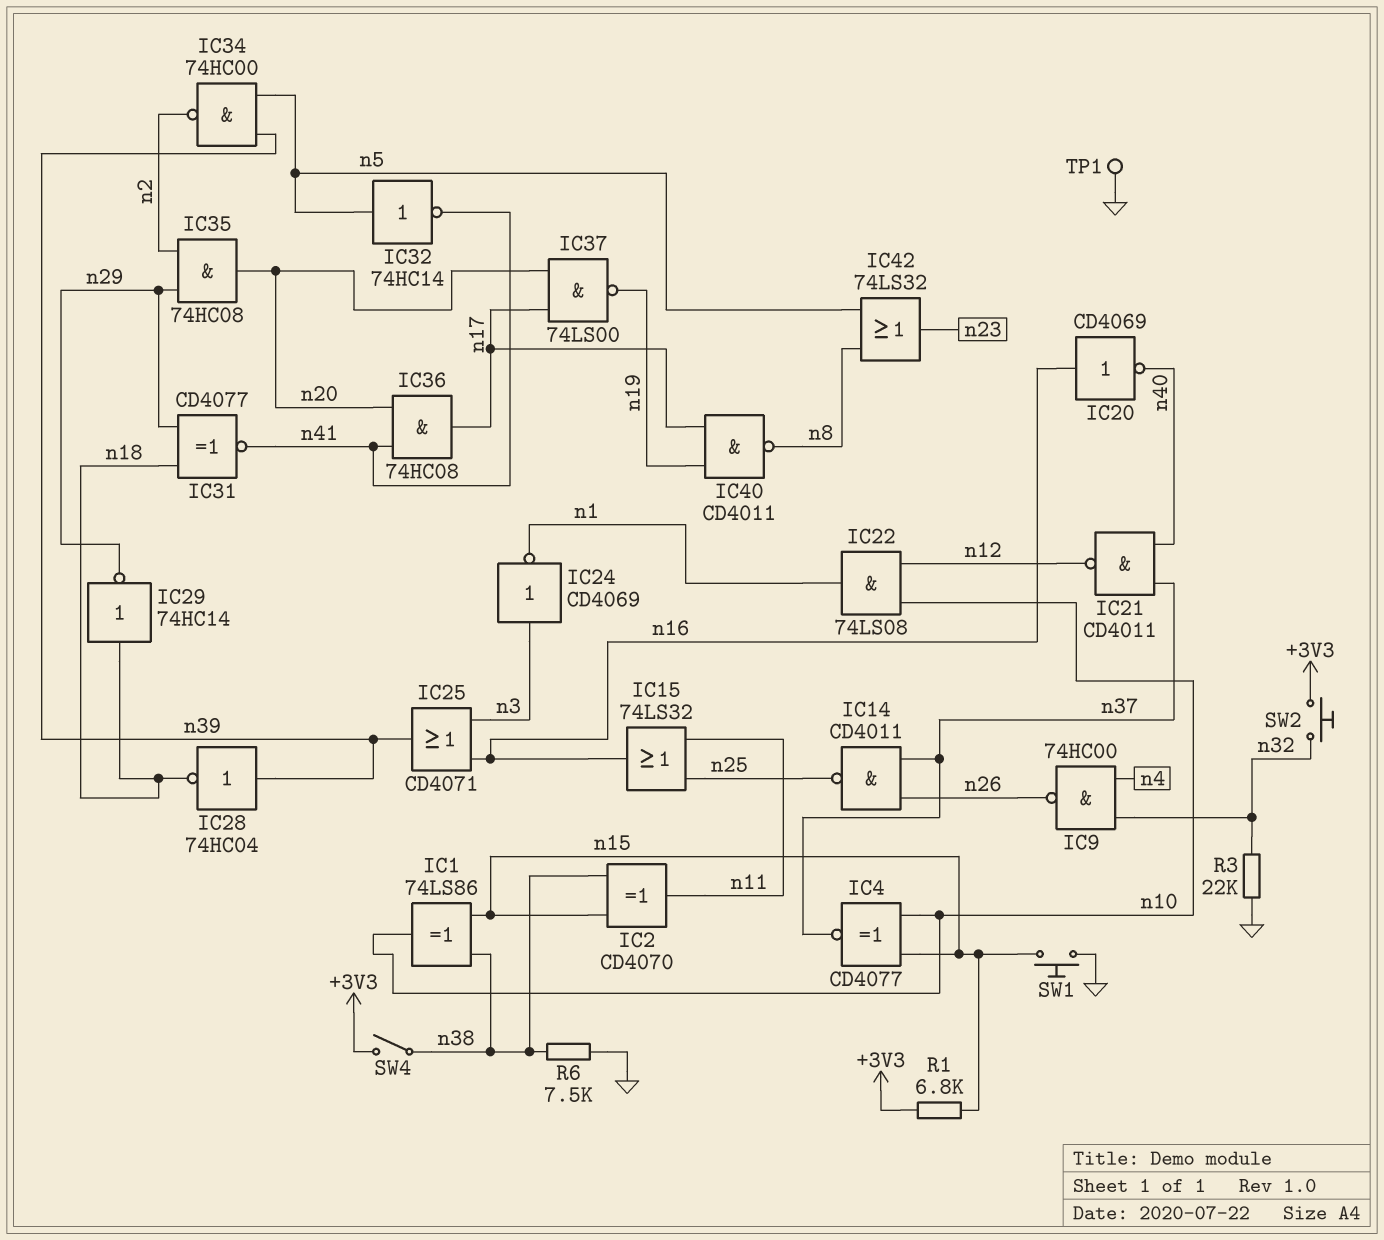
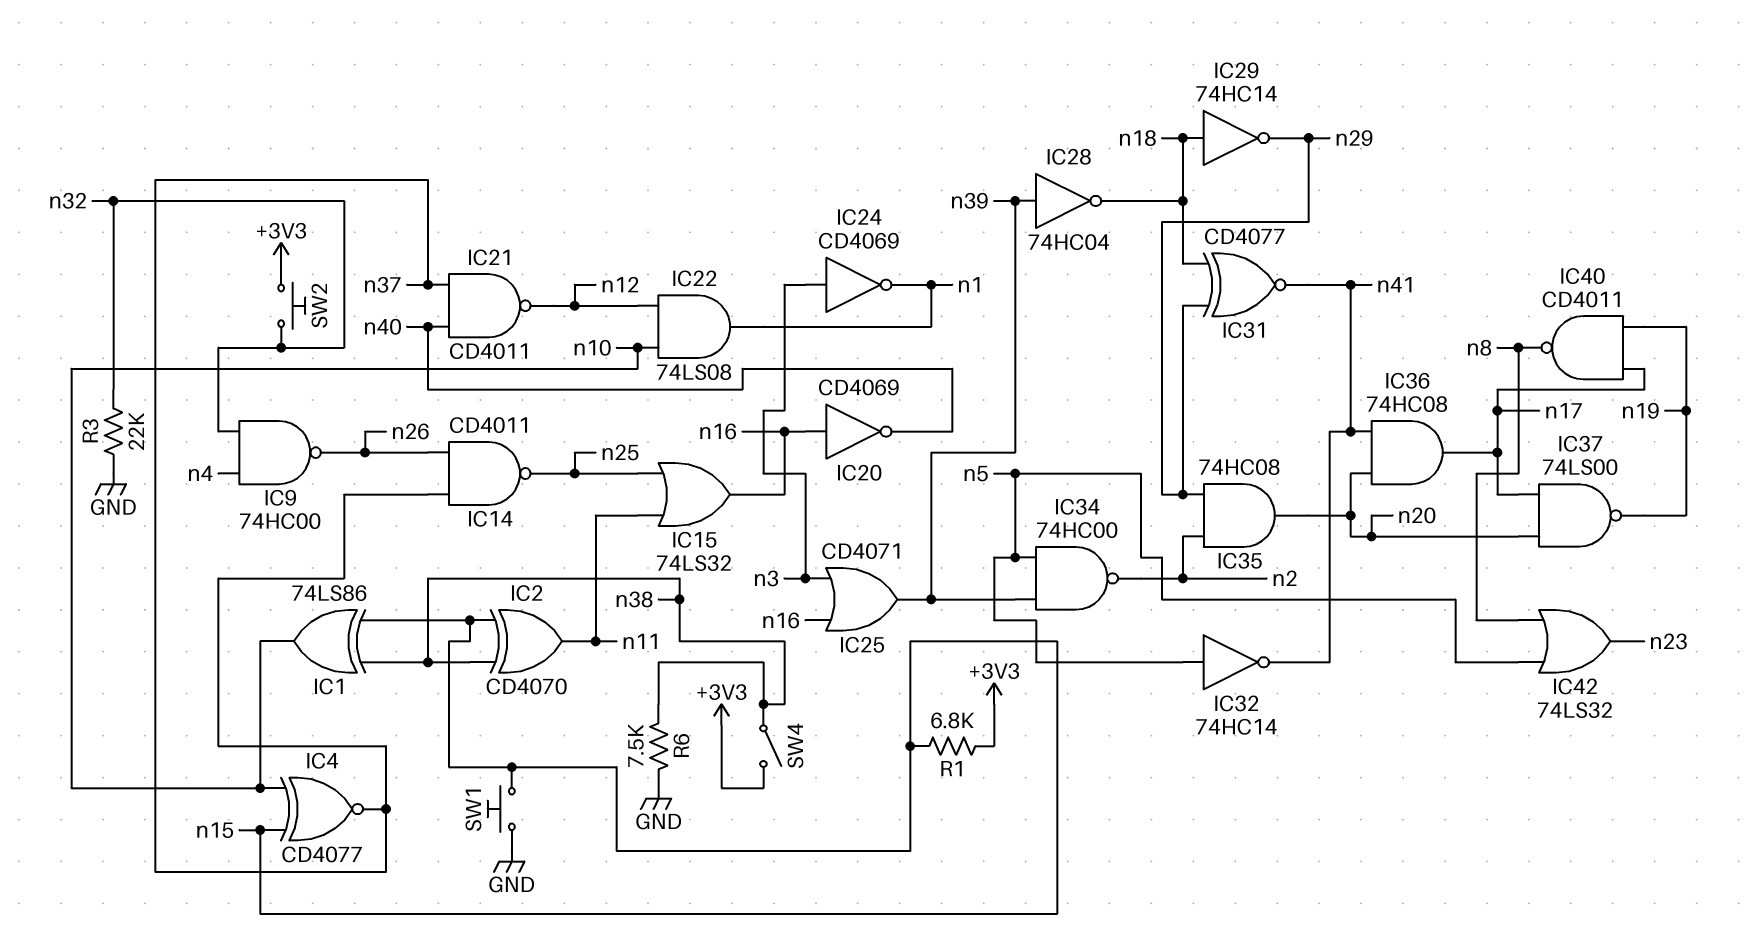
TP1: test point (GND) -> none

